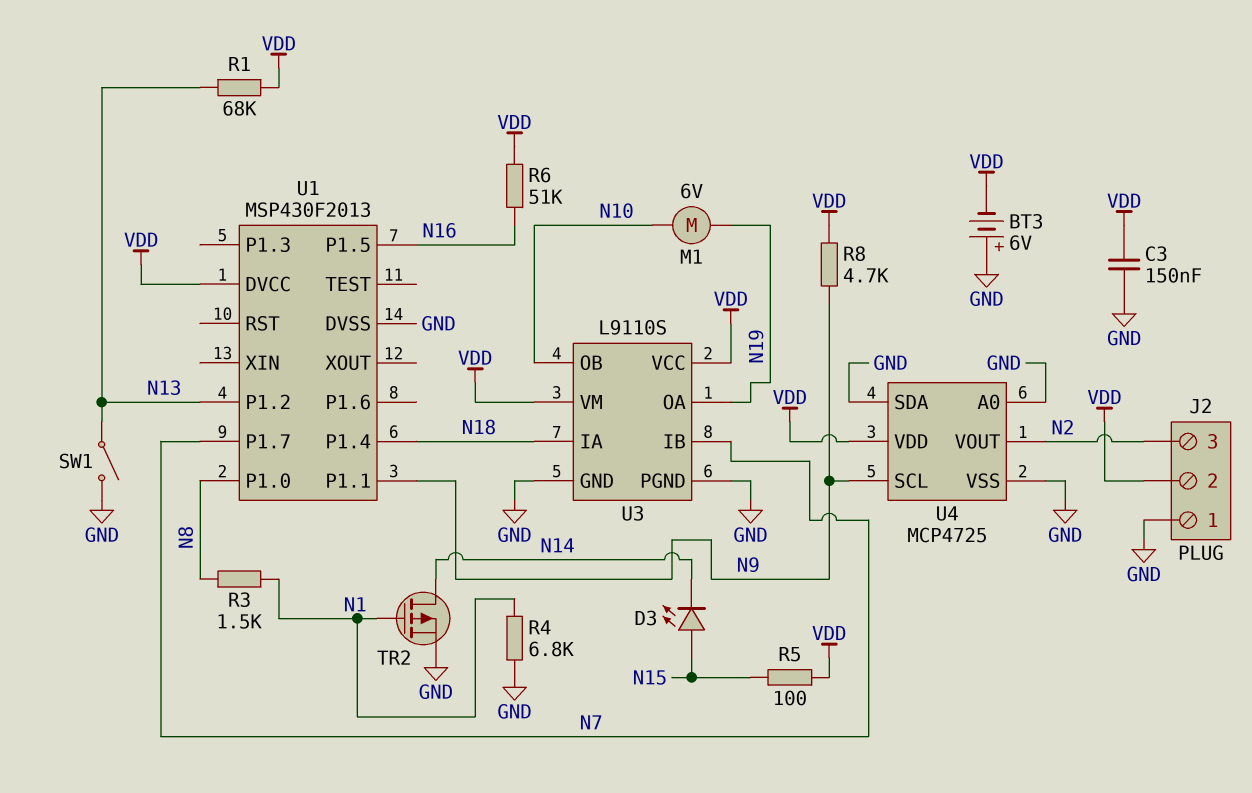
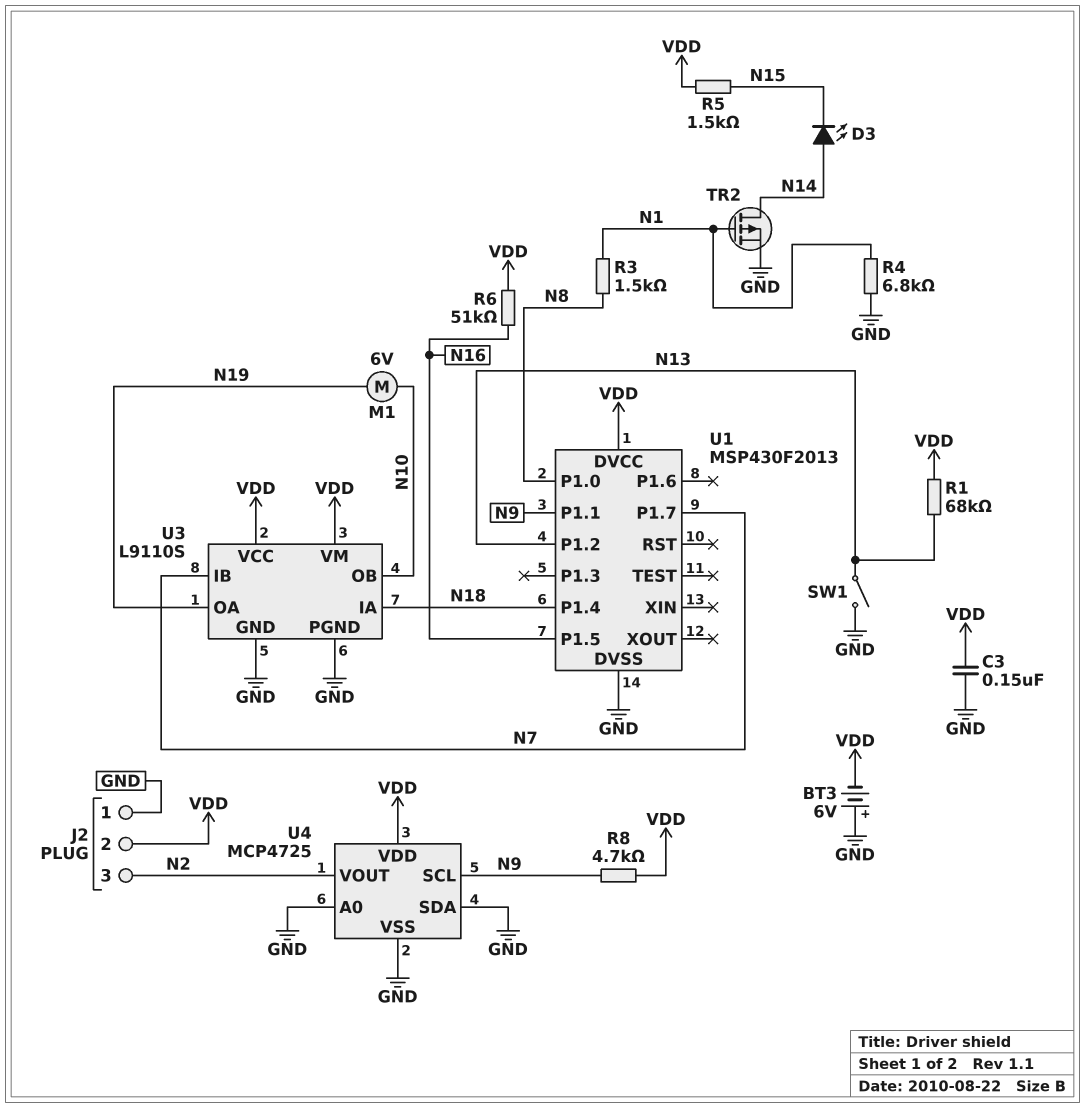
D3: LED (A N15, K N14) -> LED (A N14, K N15)
R5: 100 (N15, VDD) -> 1.5k (N15, VDD)

